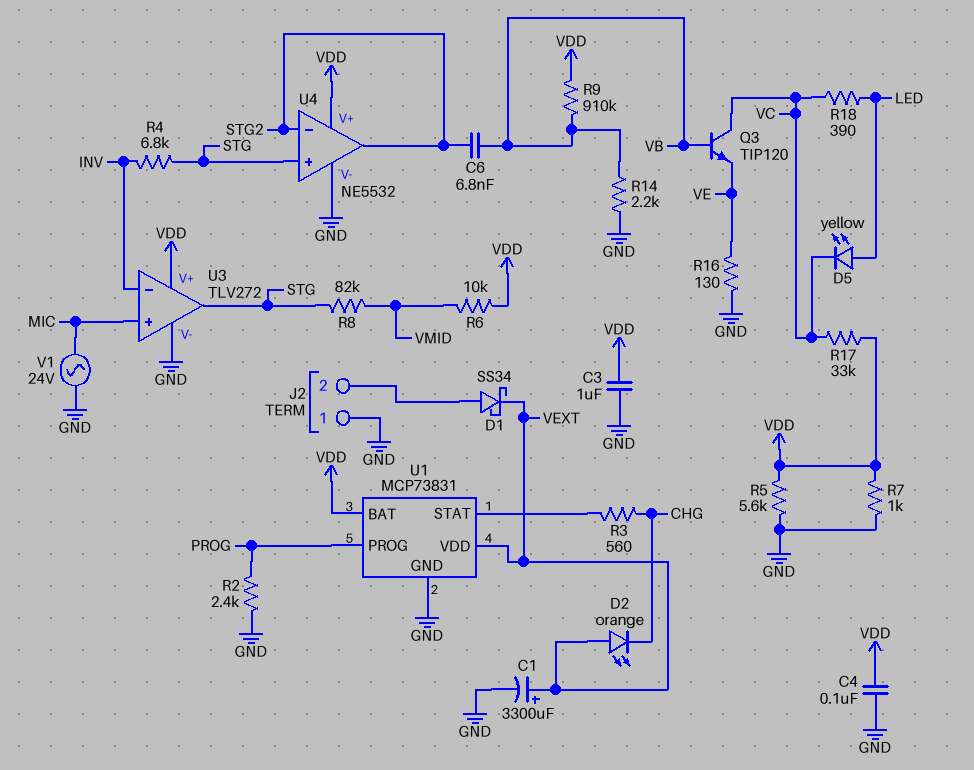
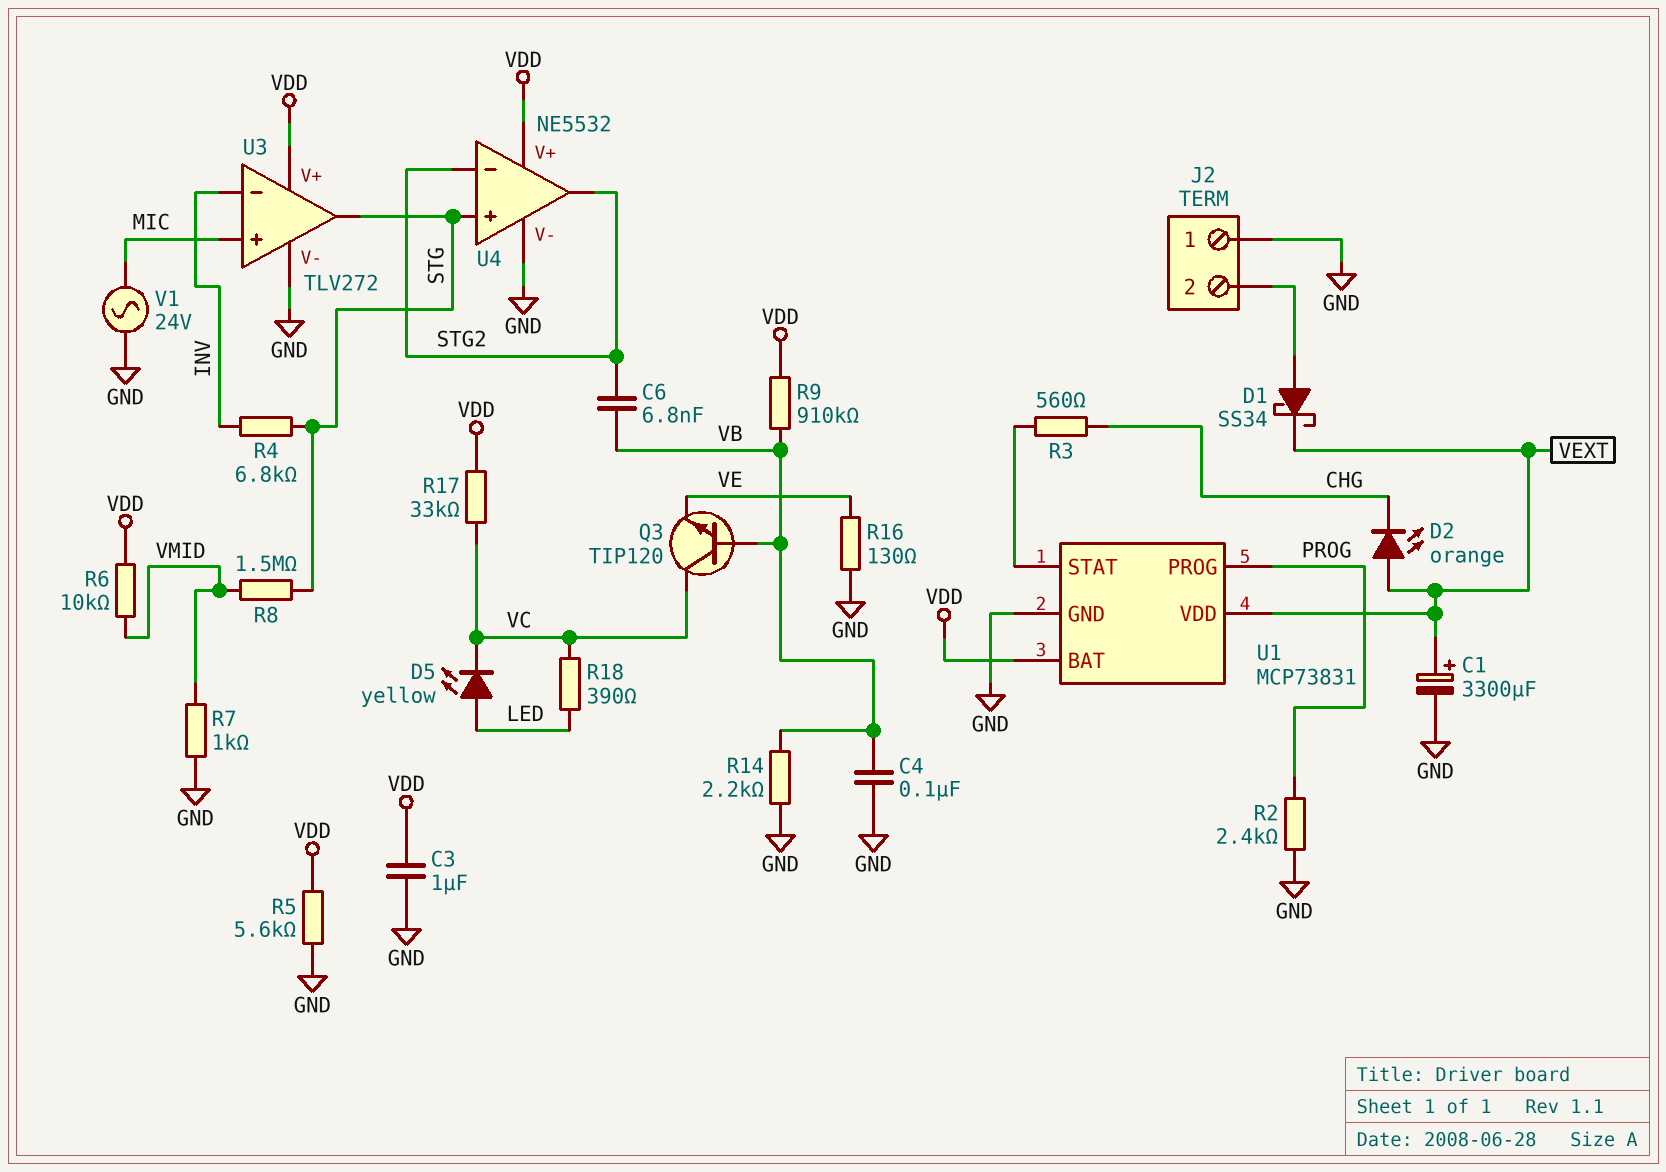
C4: 100nF (GND, VDD) -> 100nF (GND, VB)
R7: 1k (GND, VDD) -> 1k (GND, VMID)
R8: 82k (STG, VMID) -> 1.5M (STG, VMID)

